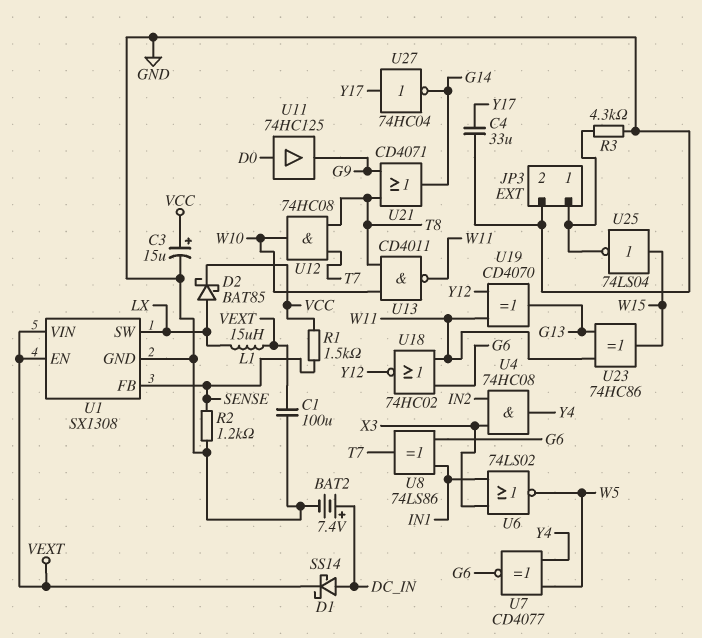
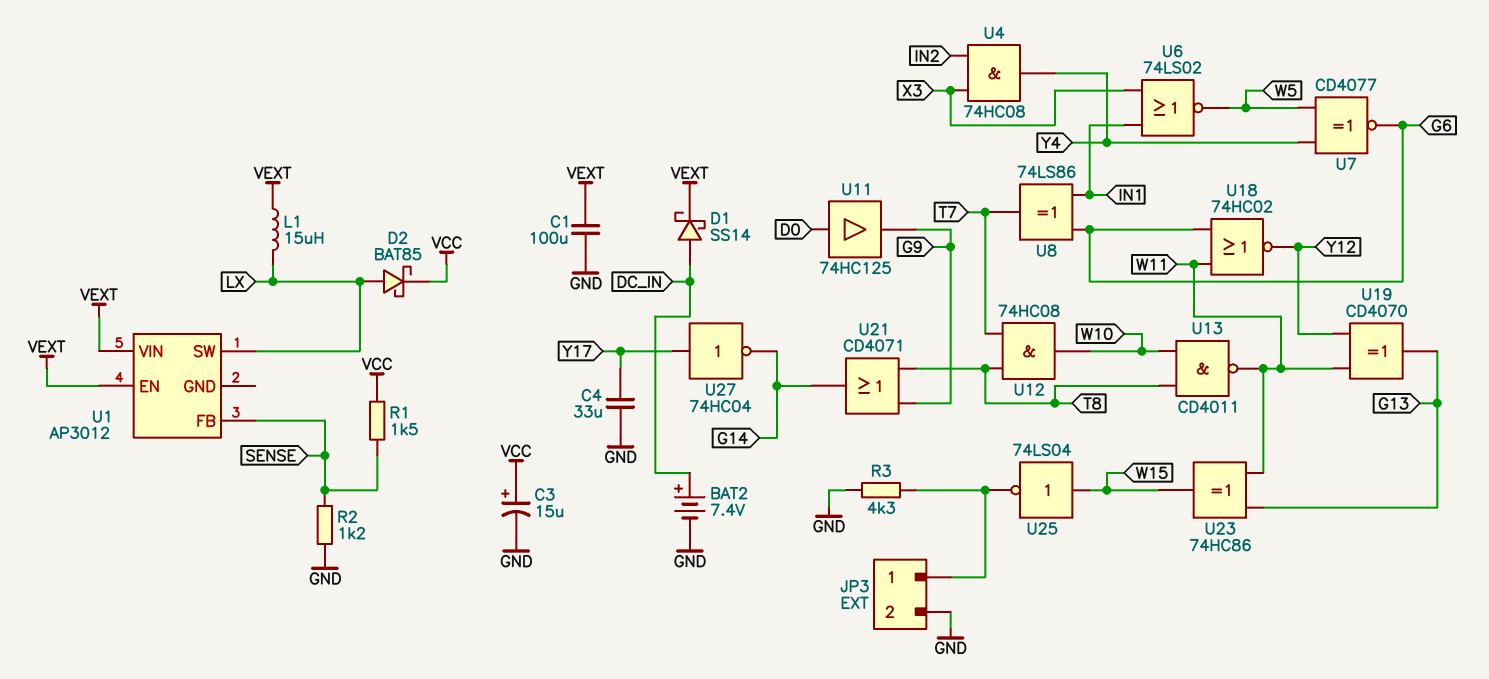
U1: SX1308 -> AP3012
U1 pin GND: GND -> none

